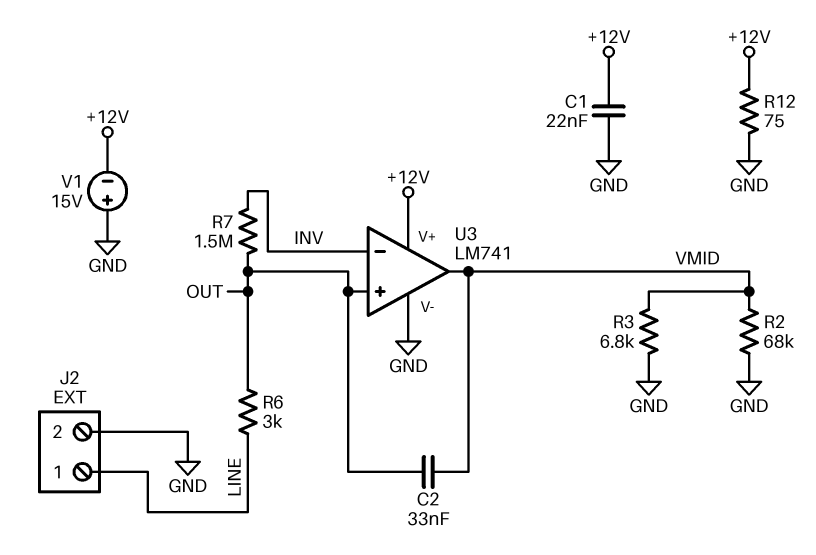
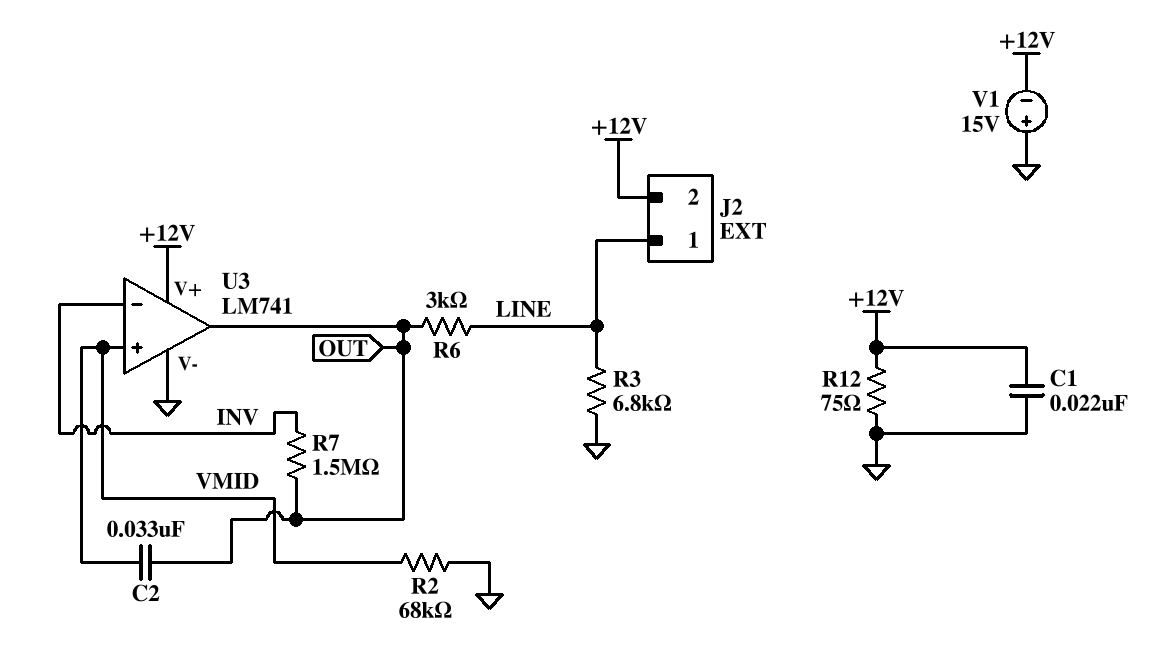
J2 pin 2: GND -> +12V
R3: 6.8k (GND, VMID) -> 6.8k (GND, LINE)
U3 pin in+: OUT -> VMID
U3 pin out: VMID -> OUT

